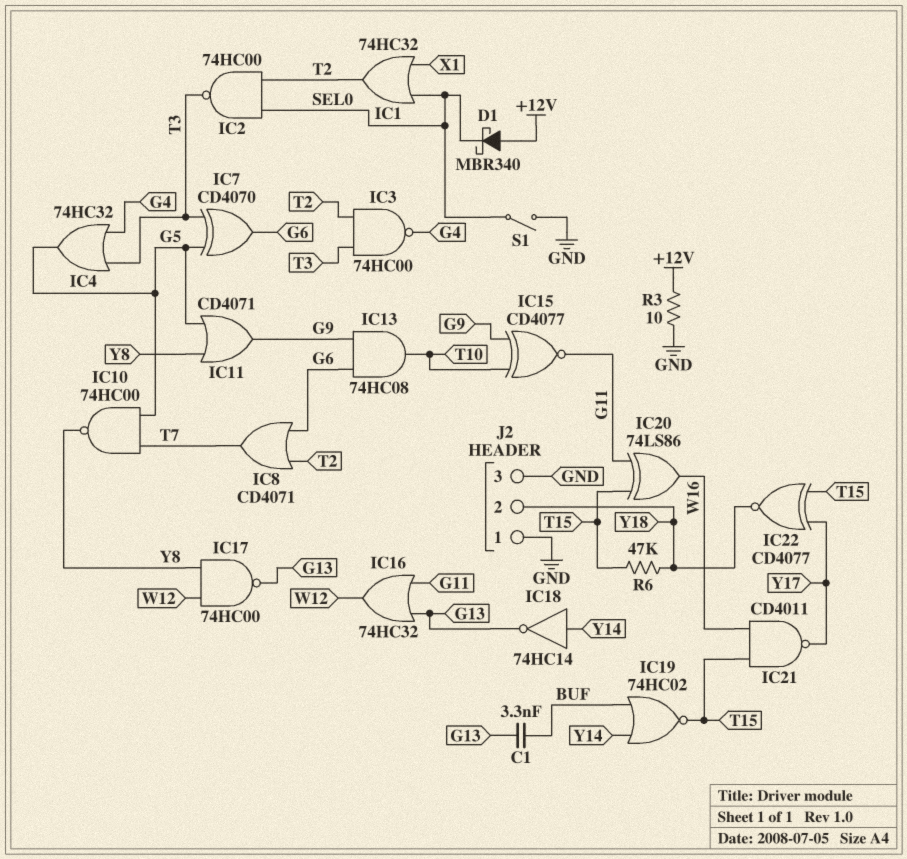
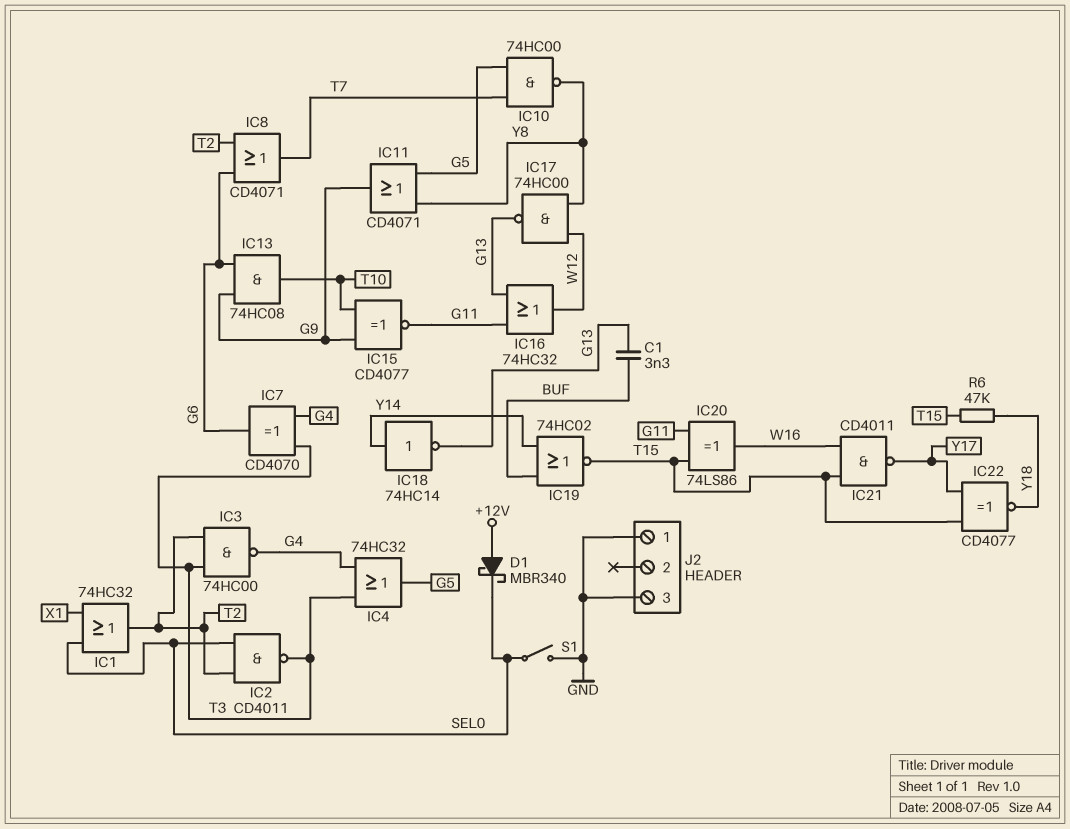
IC2: NAND 74HC00 (in SEL0, in T2, out T3) -> NAND CD4011 (in SEL0, in T2, out T3)
IC7: XOR CD4070 (in G5, in T3, out G6) -> XOR CD4070 (in G4, in T3, out G6)
J2 pin 2: Y18 -> none
R3: 10 (+12V, GND) -> none

